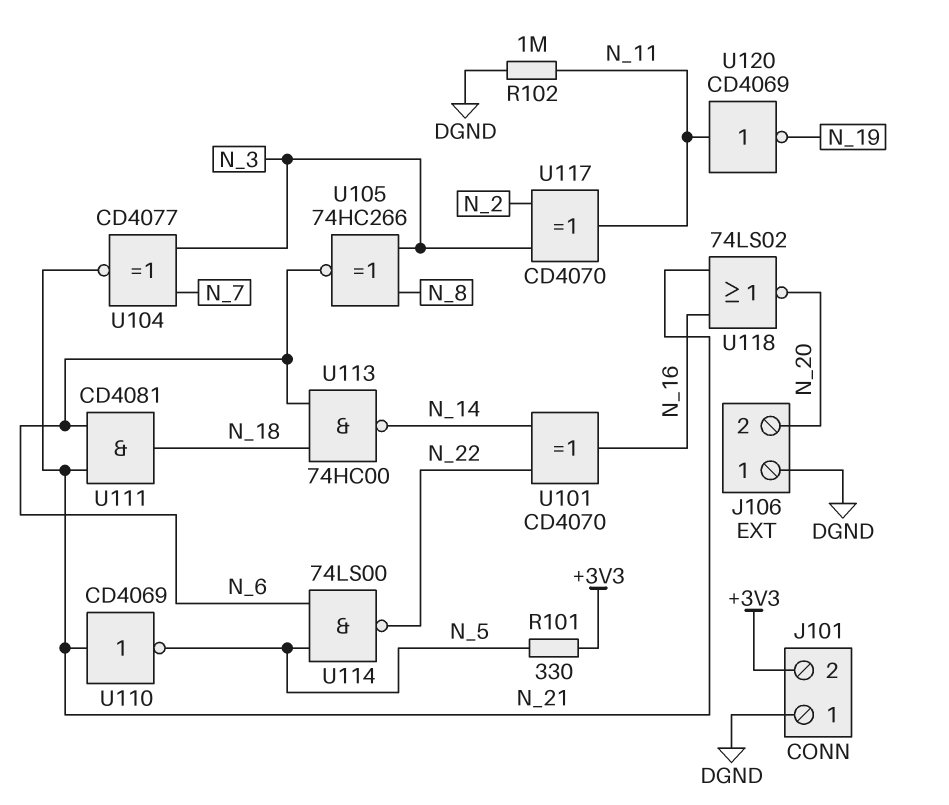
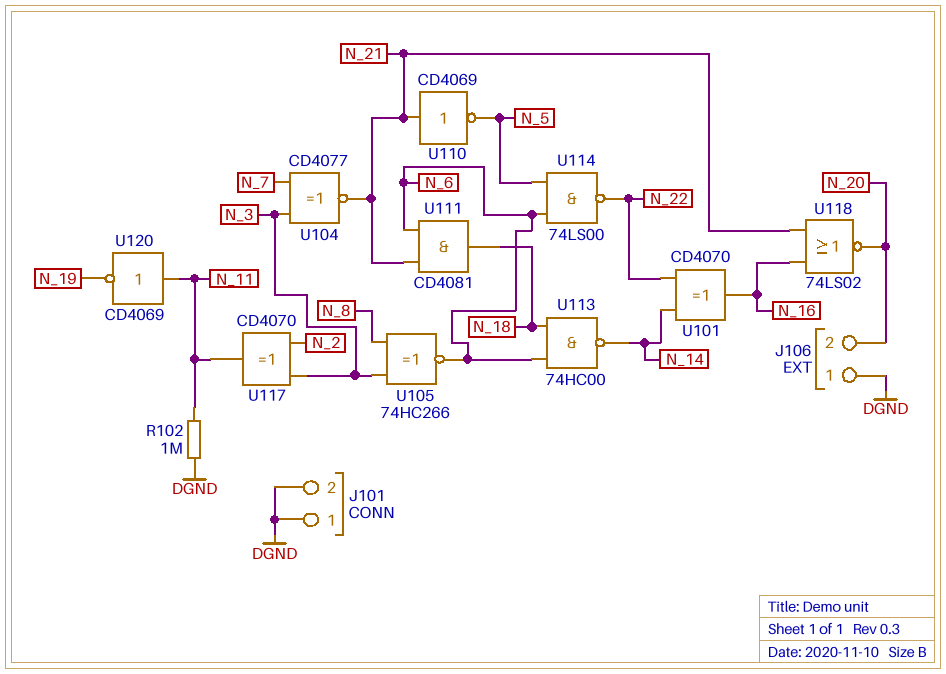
J101 pin 2: +3V3 -> DGND
R101: 330 (+3V3, N_5) -> none

